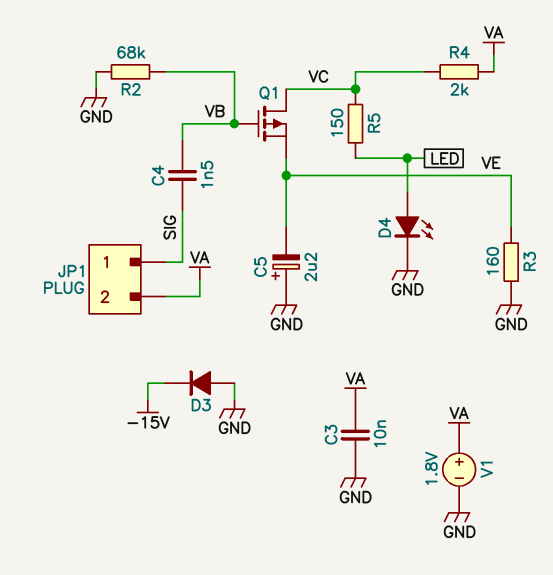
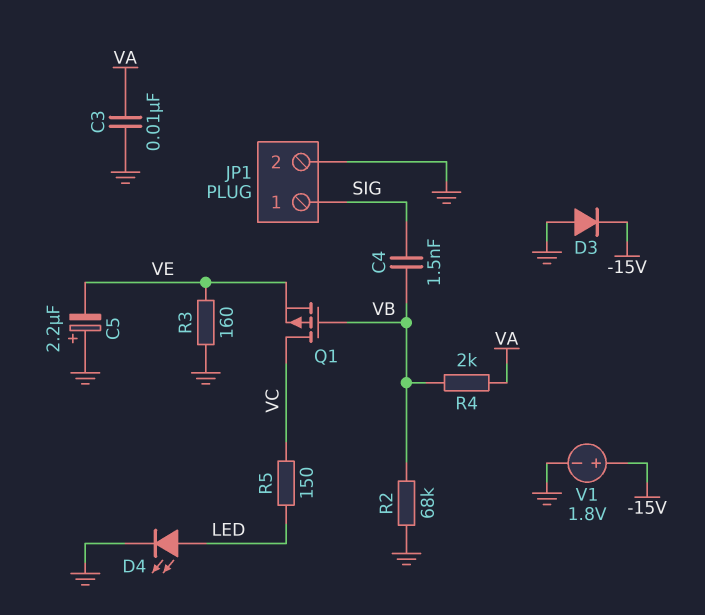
JP1 pin 2: VA -> GND
R4: 2k (VA, VC) -> 2k (VA, VB)
V1: 1.8V (plus VA, minus GND) -> 1.8V (plus -15V, minus GND)

